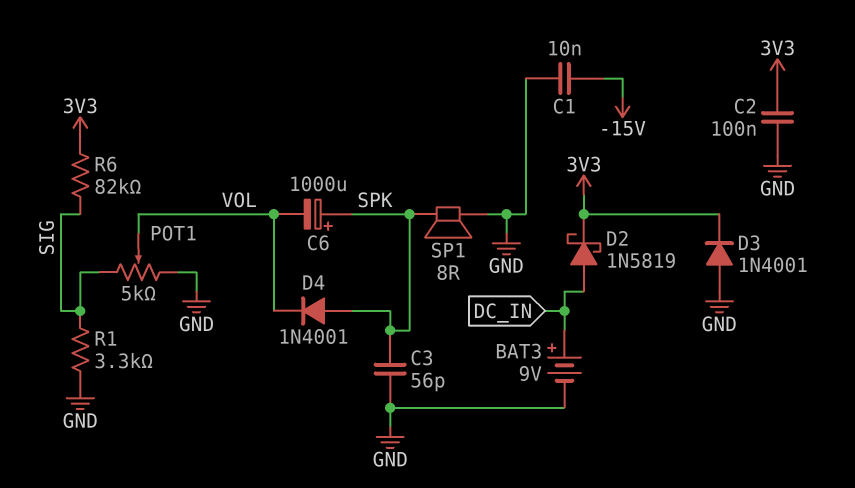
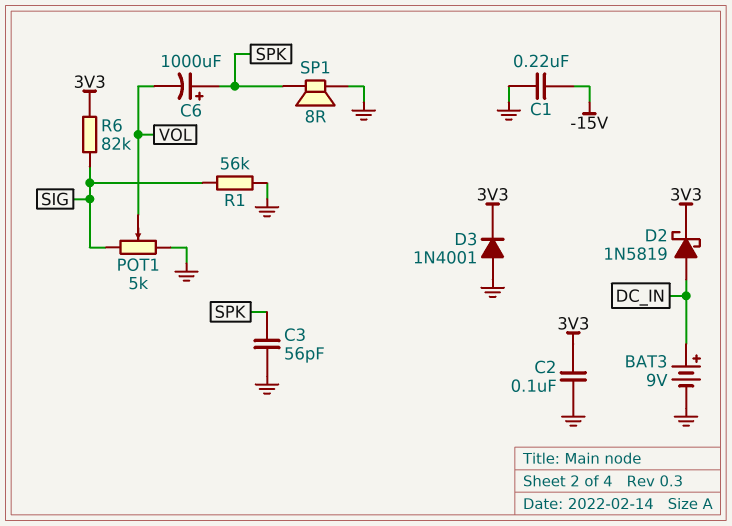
C1: 10nF (-15V, GND) -> 220nF (-15V, GND)
D4: diode 1N4001 (A SPK, K VOL) -> none
R1: 3.3k (GND, SIG) -> 56k (GND, SIG)

